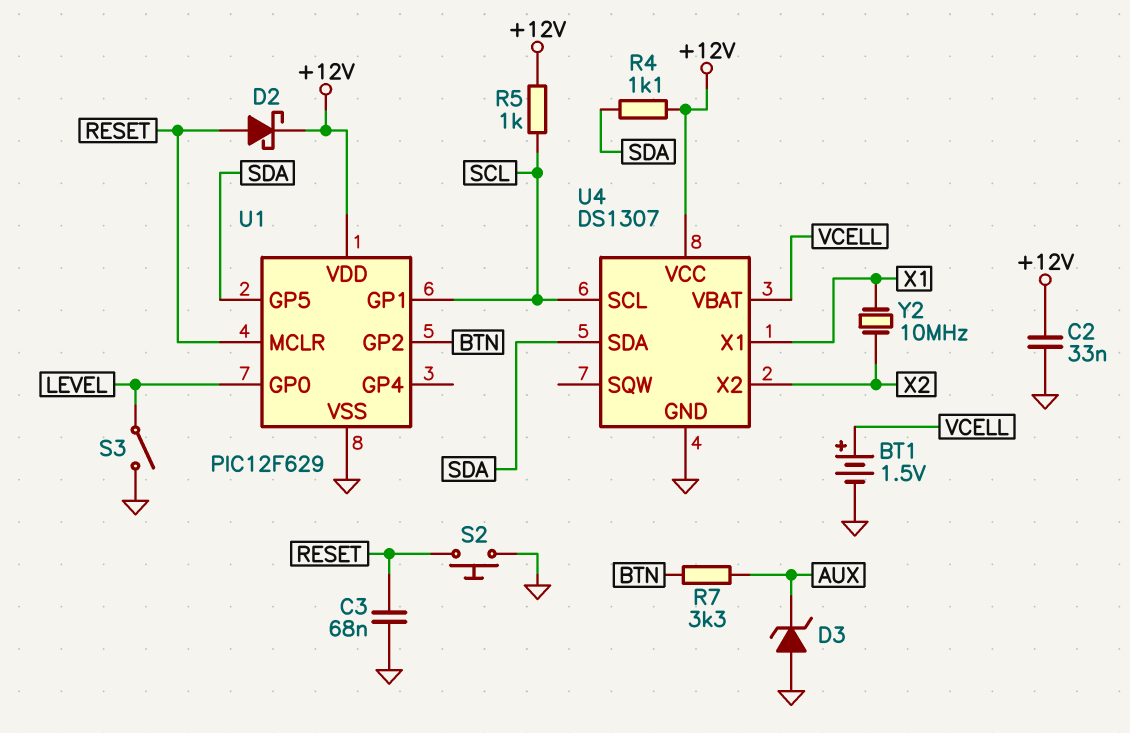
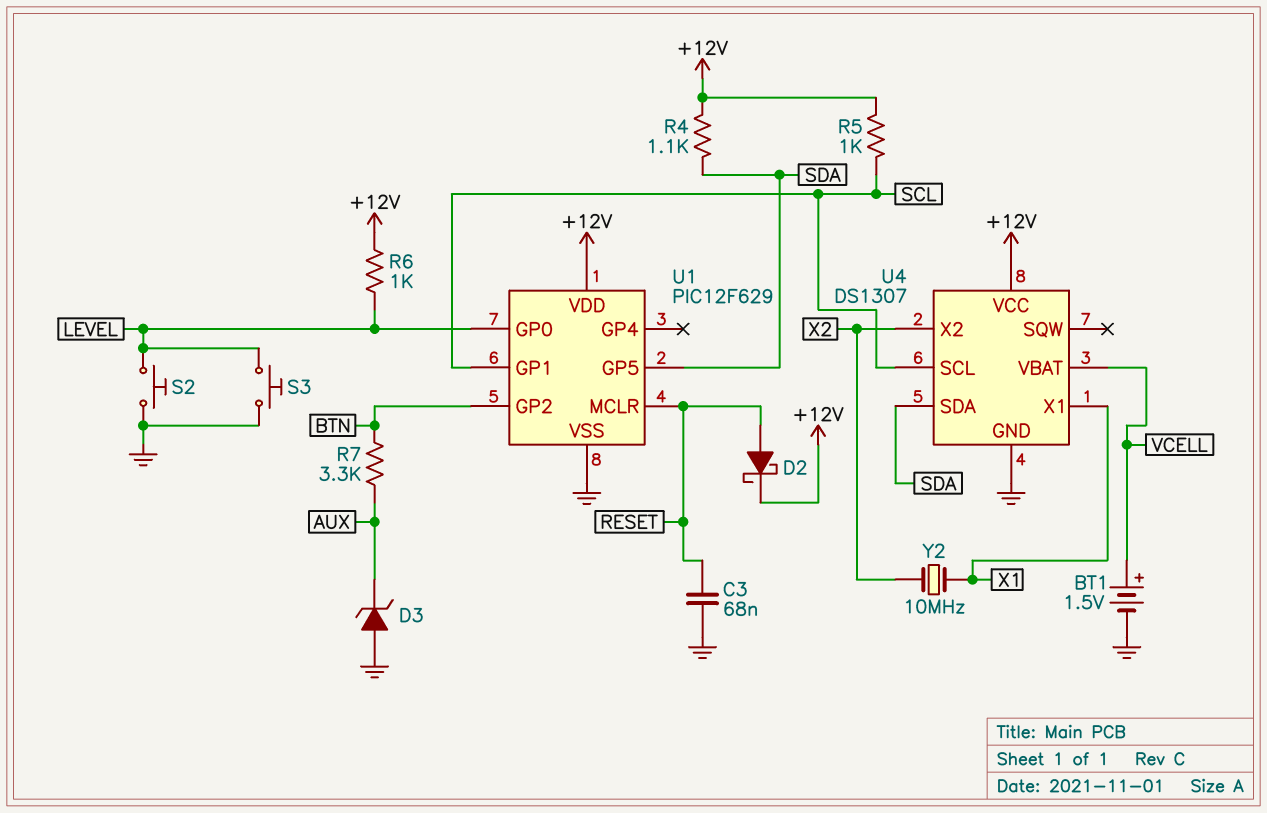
C2: 33nF (+12V, GND) -> none
R6: none -> 1k (+12V, LEVEL)
S2: button (GND, RESET) -> button (GND, LEVEL)
S3: switch (GND, LEVEL) -> button (GND, LEVEL)

